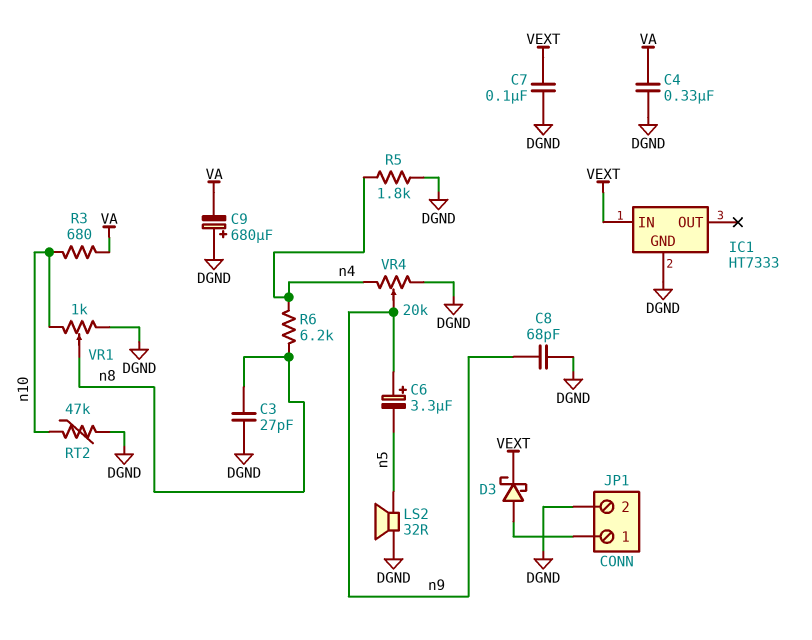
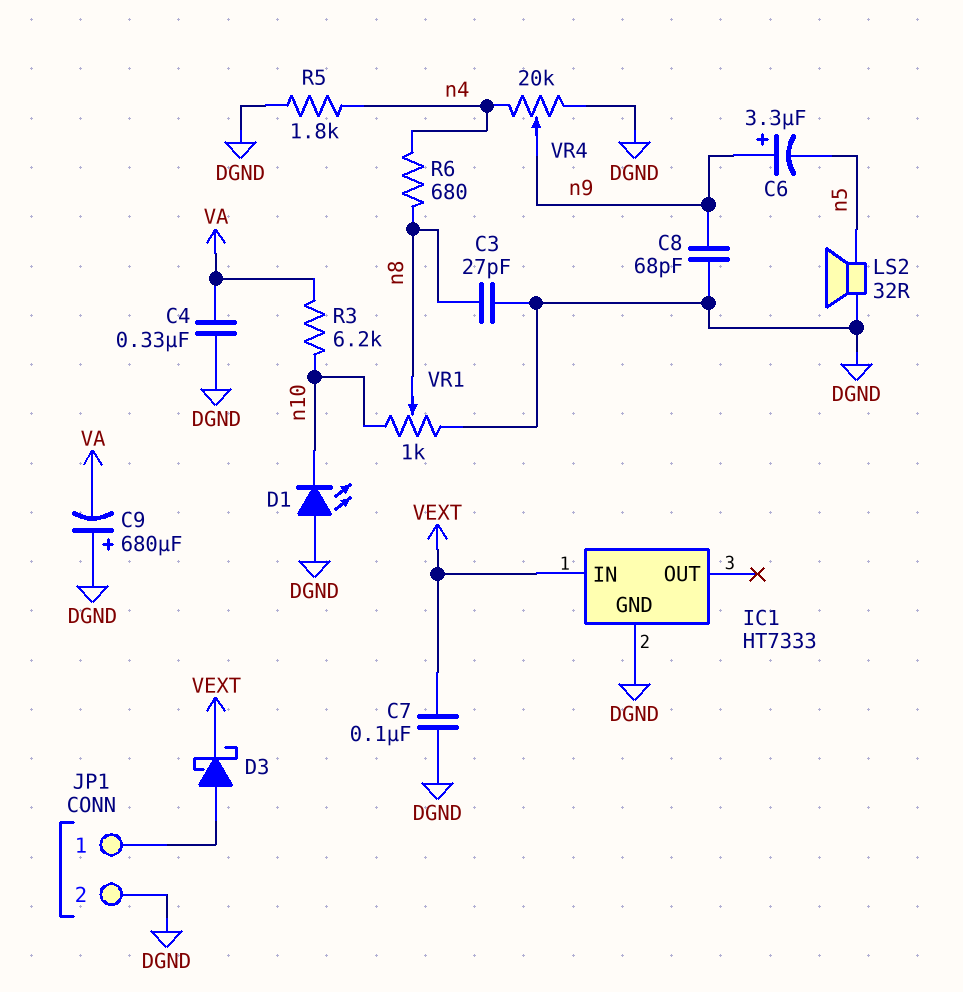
D1: none -> LED (A DGND, K n10)
R3: 680 (VA, n10) -> 6.2k (VA, n10)
R6: 6.2k (n4, n8) -> 680 (n4, n8)
RT2: 47k (DGND, n10) -> none

